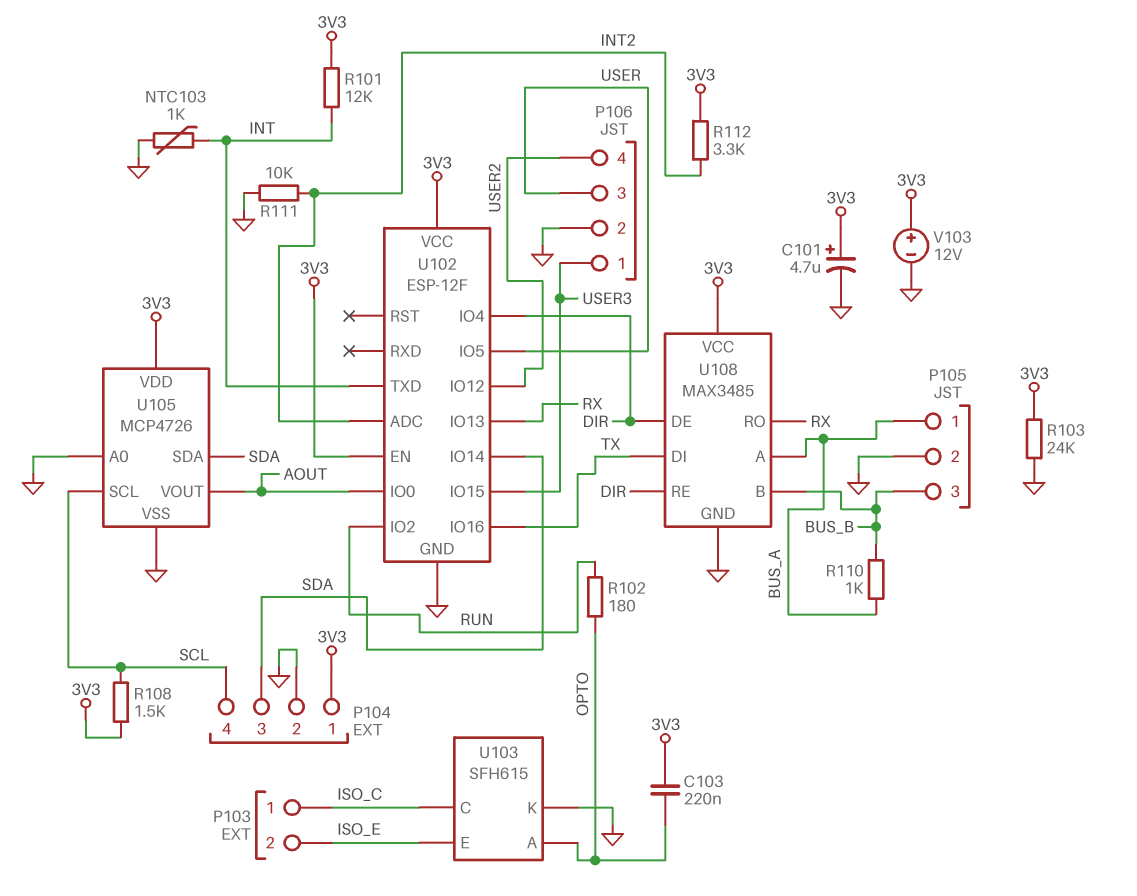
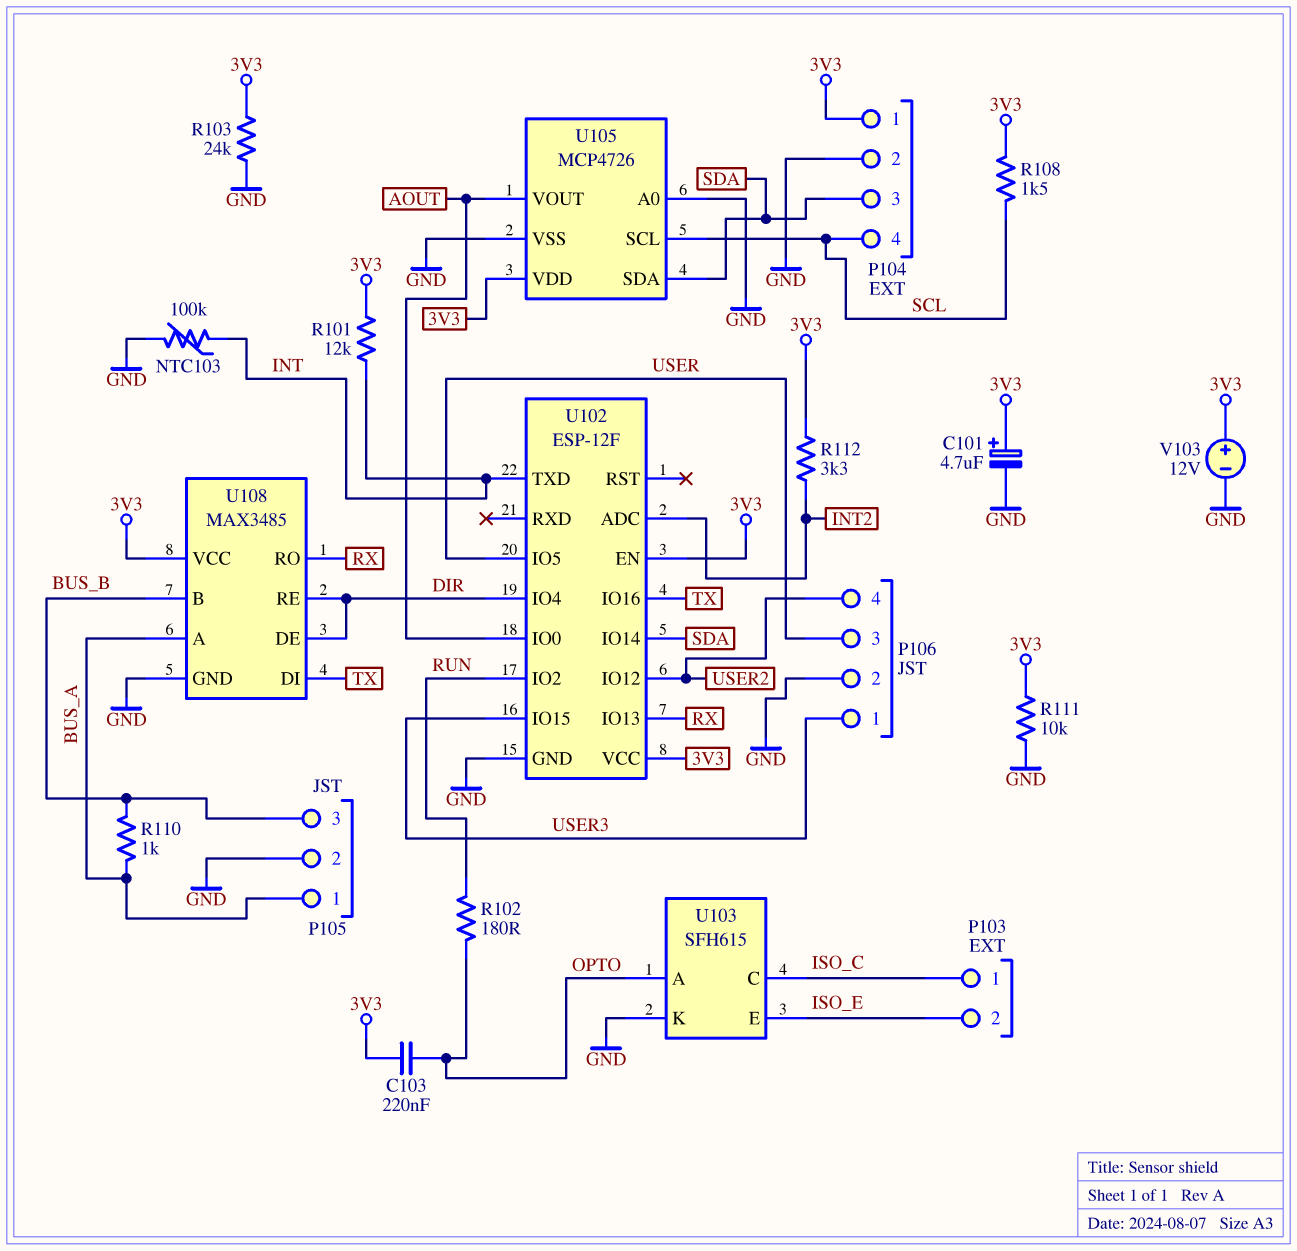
NTC103: 1k (GND, INT) -> 100k (GND, INT)
R111: 10k (GND, INT2) -> 10k (3V3, GND)

